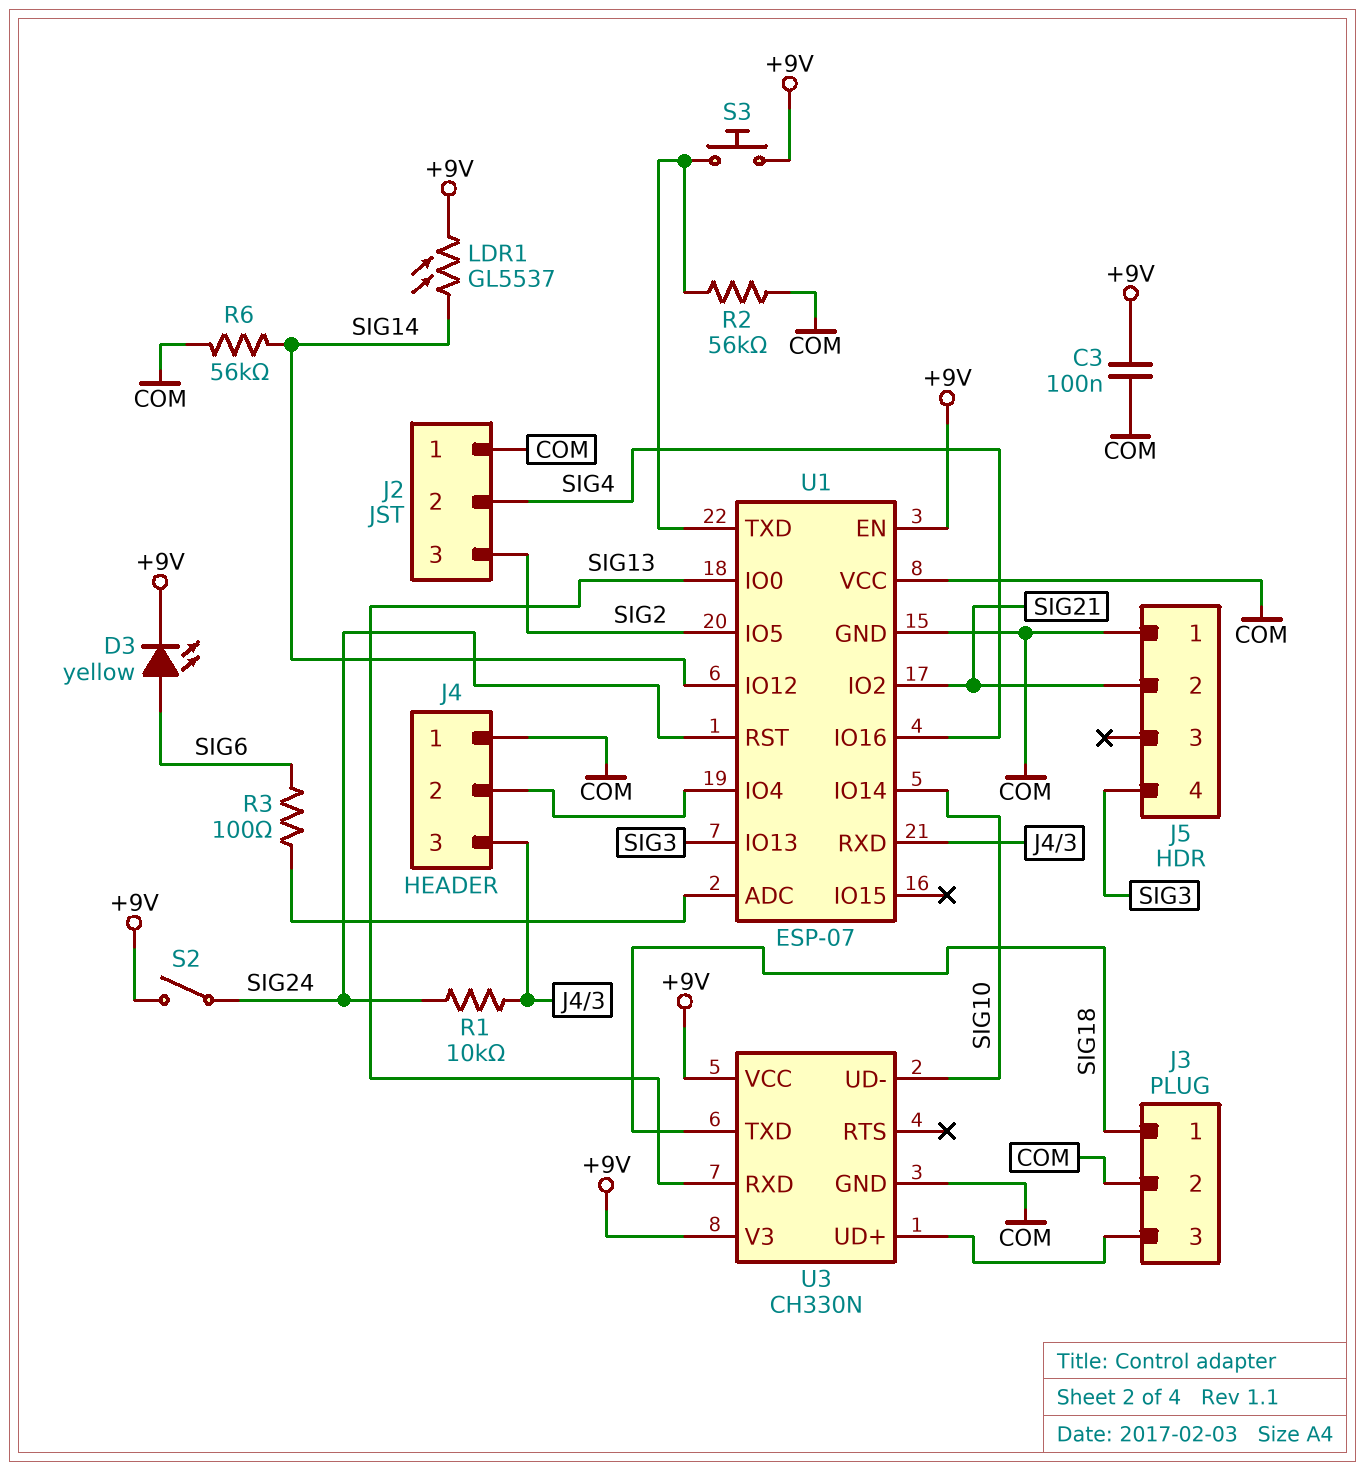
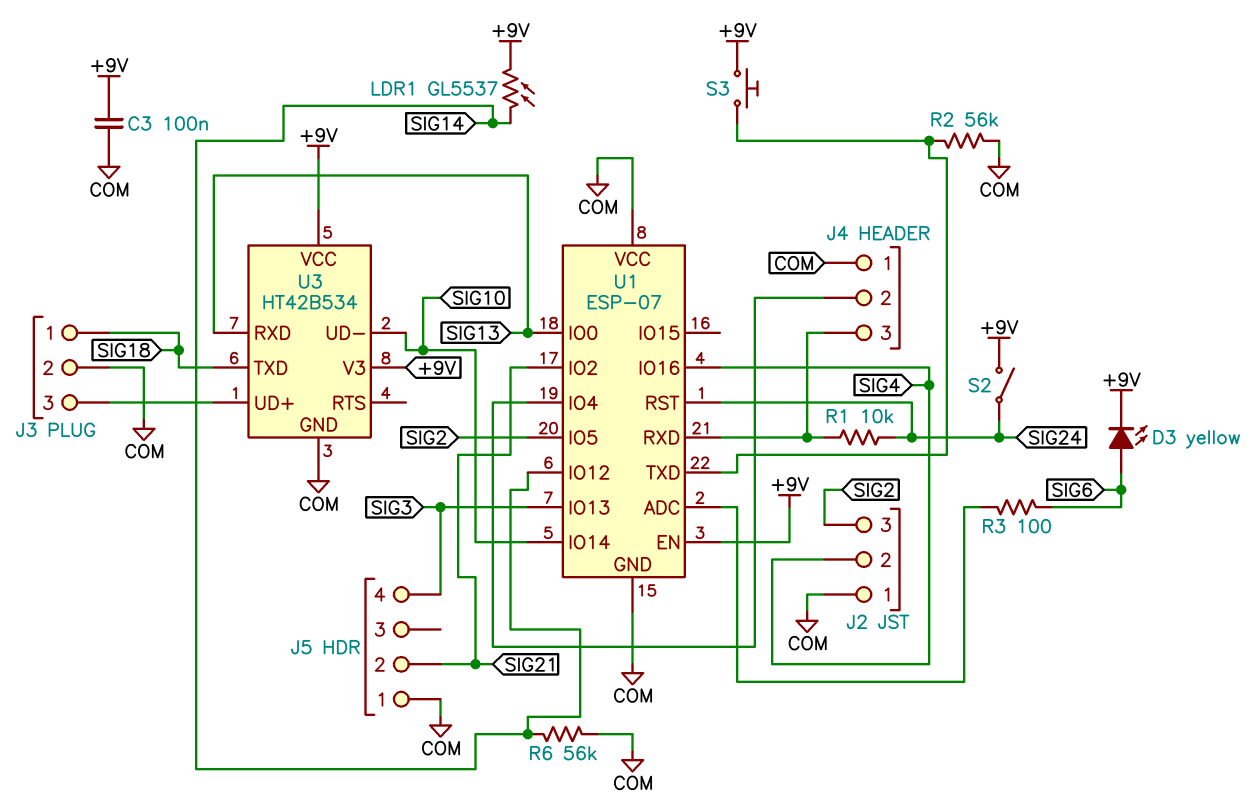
U3: CH330N -> HT42B534

